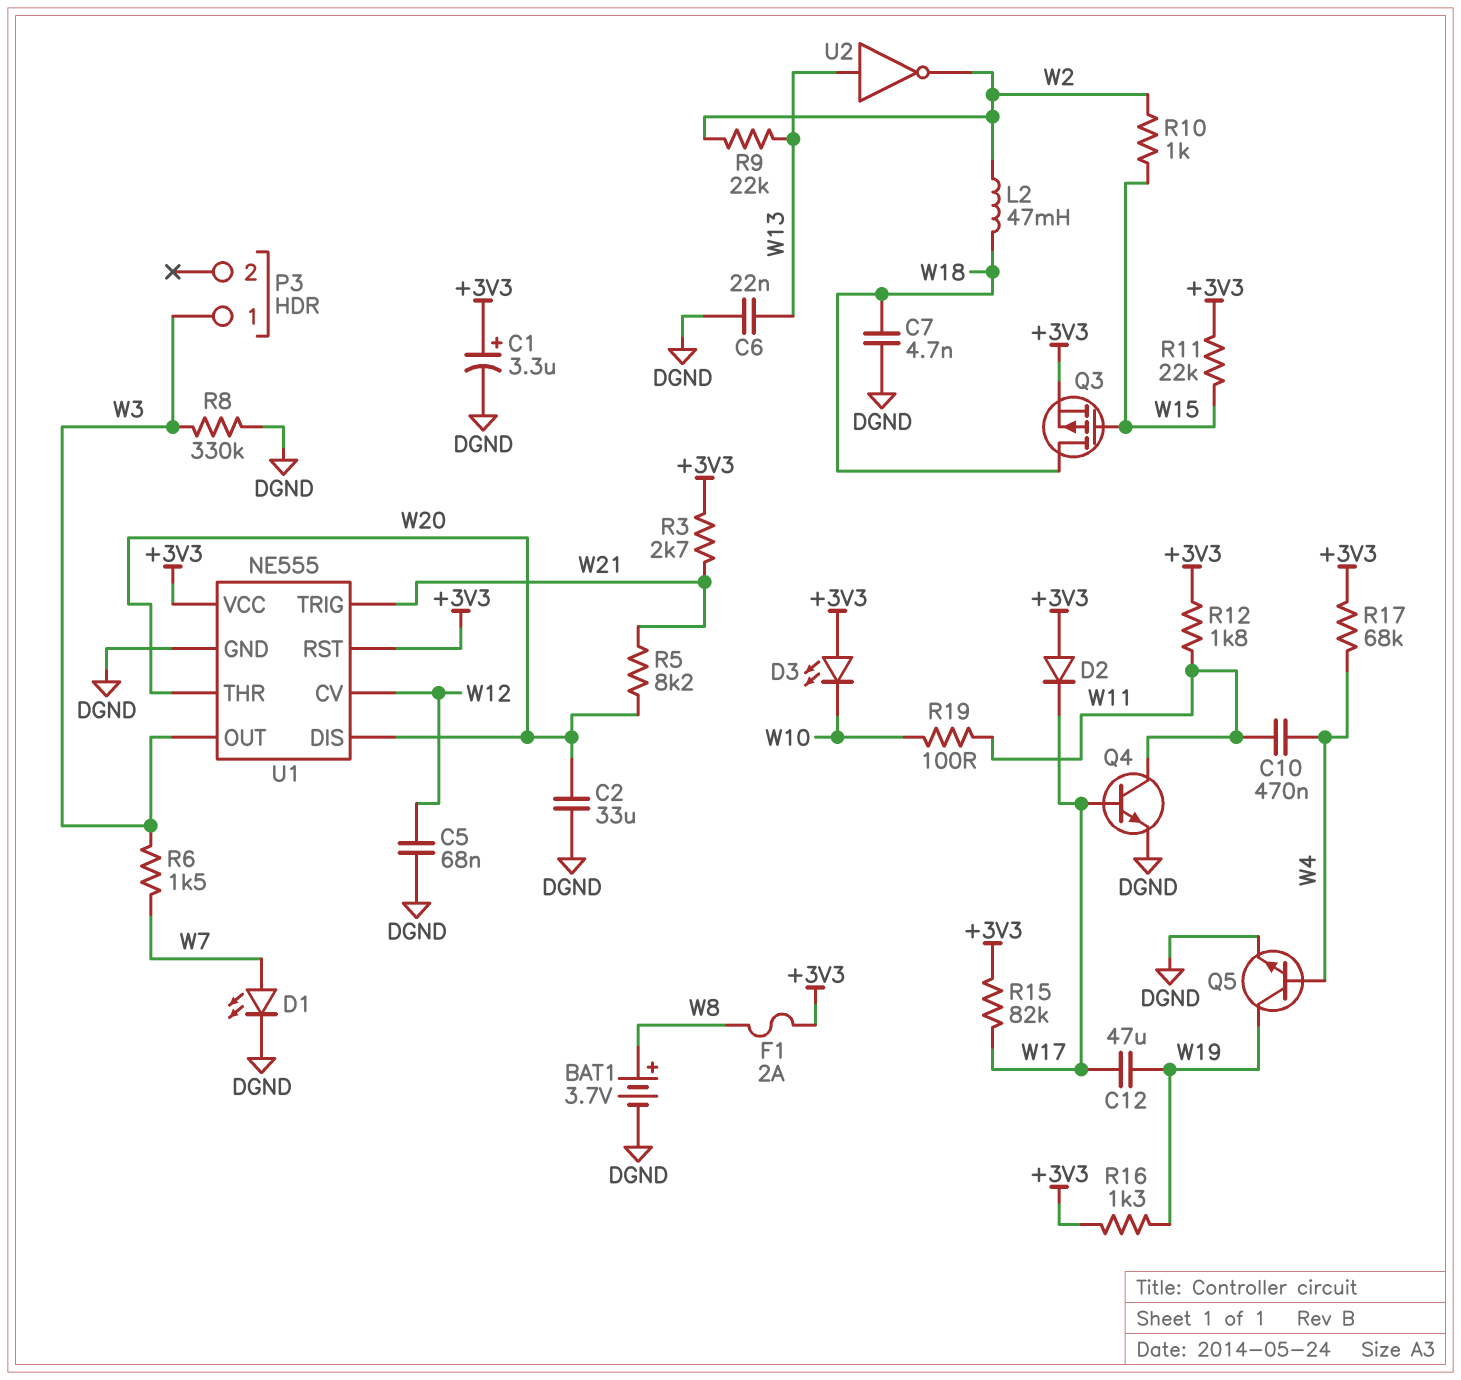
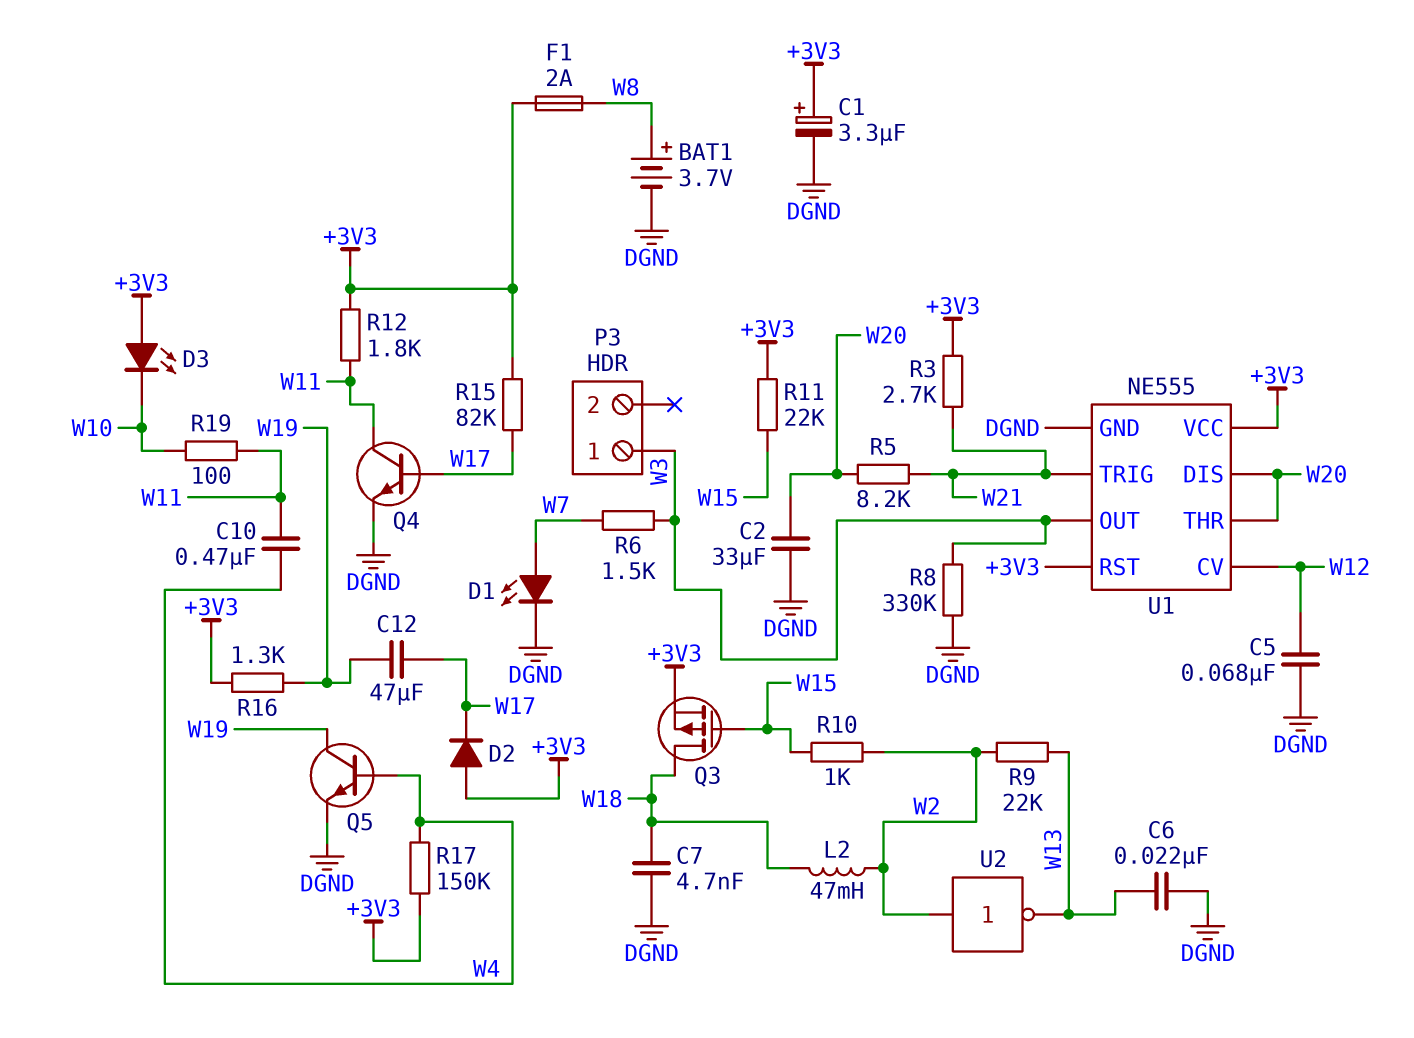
R17: 68k (+3V3, W4) -> 150k (+3V3, W4)
U2: NOT (in W13, out W2) -> NOT (in W2, out W13)

